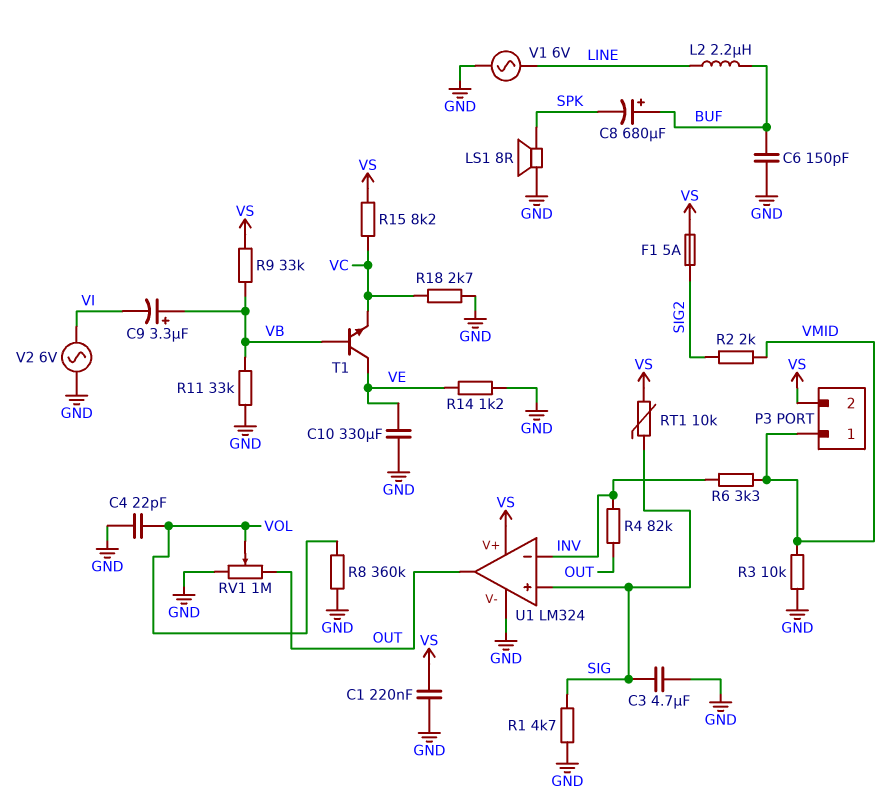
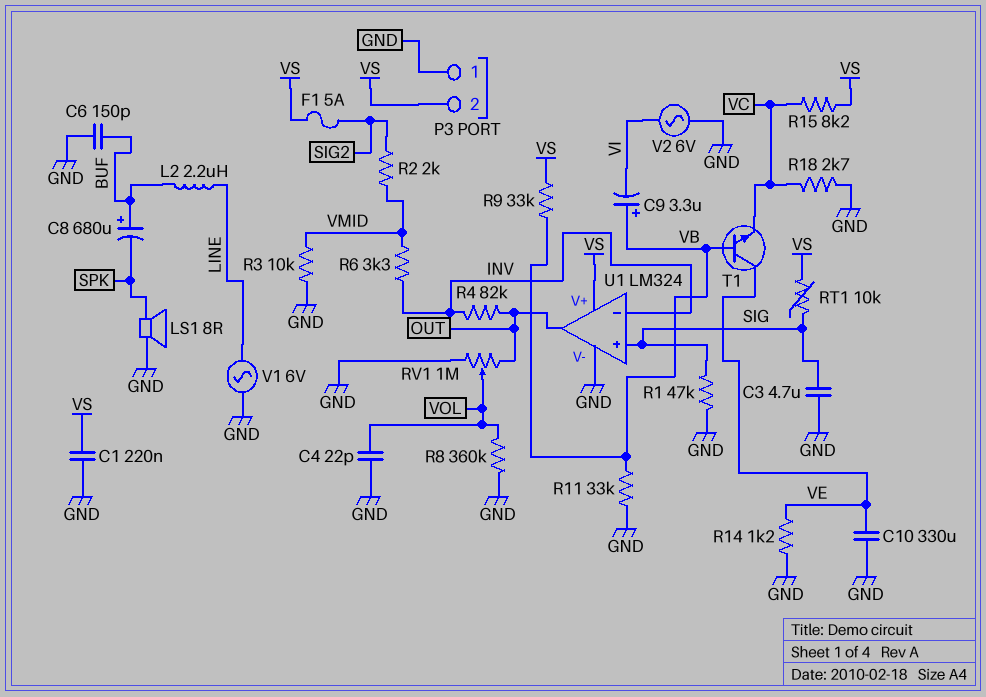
P3 pin 1: VMID -> GND
R1: 4.7k (GND, SIG) -> 47k (GND, SIG)

